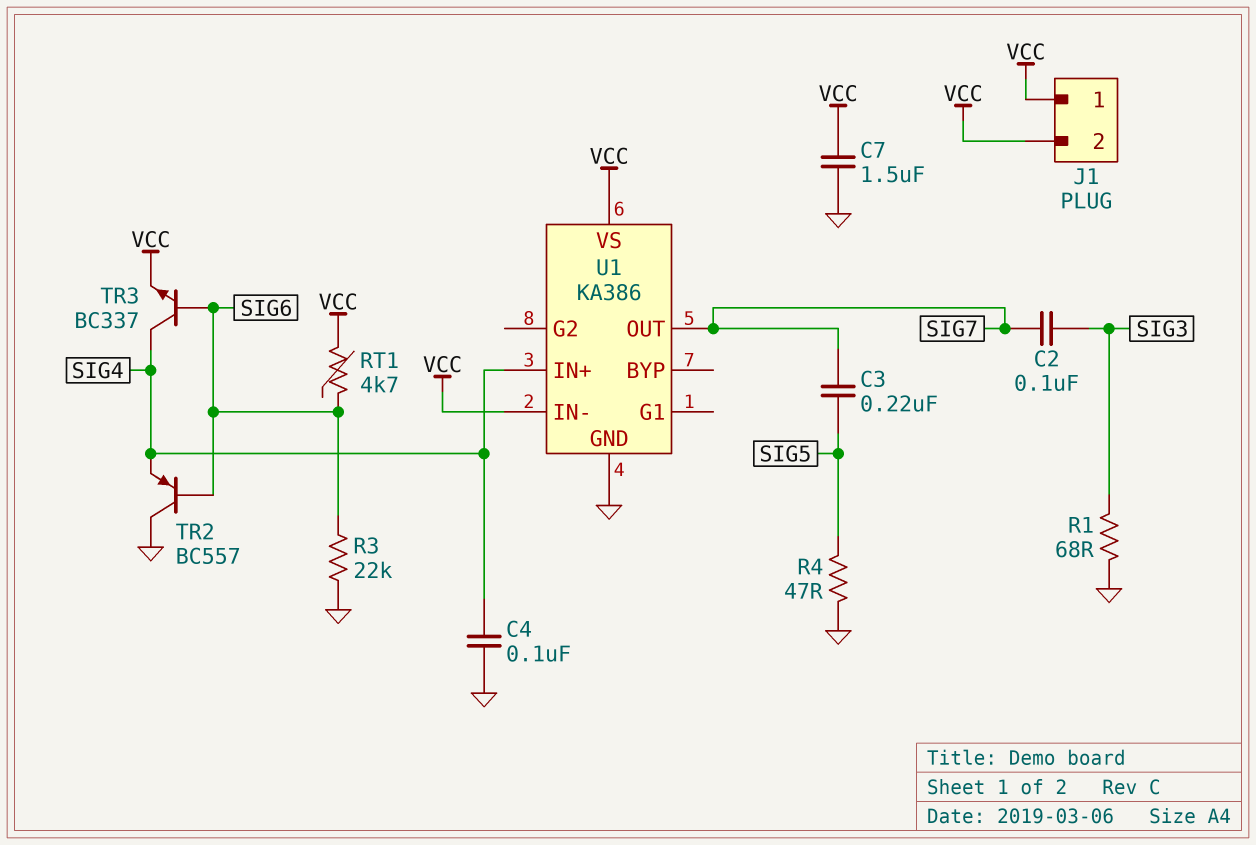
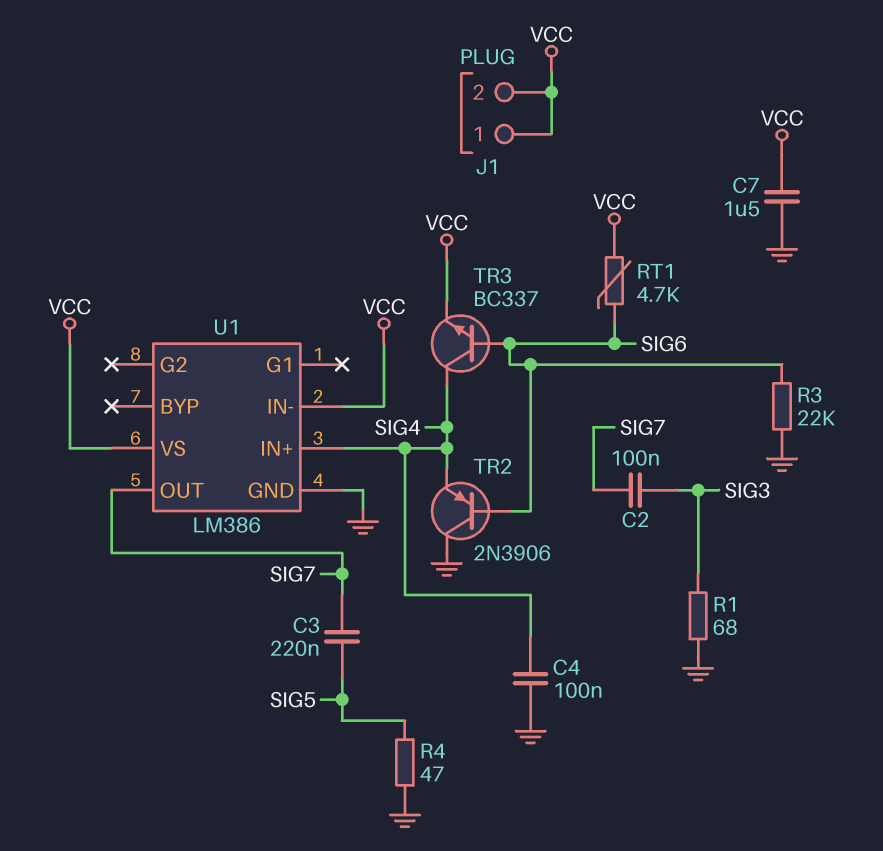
TR2: PNP BC557 (B SIG6, C GND, E SIG4) -> PNP 2N3906 (B SIG6, C GND, E SIG4)
U1: KA386 -> LM386

